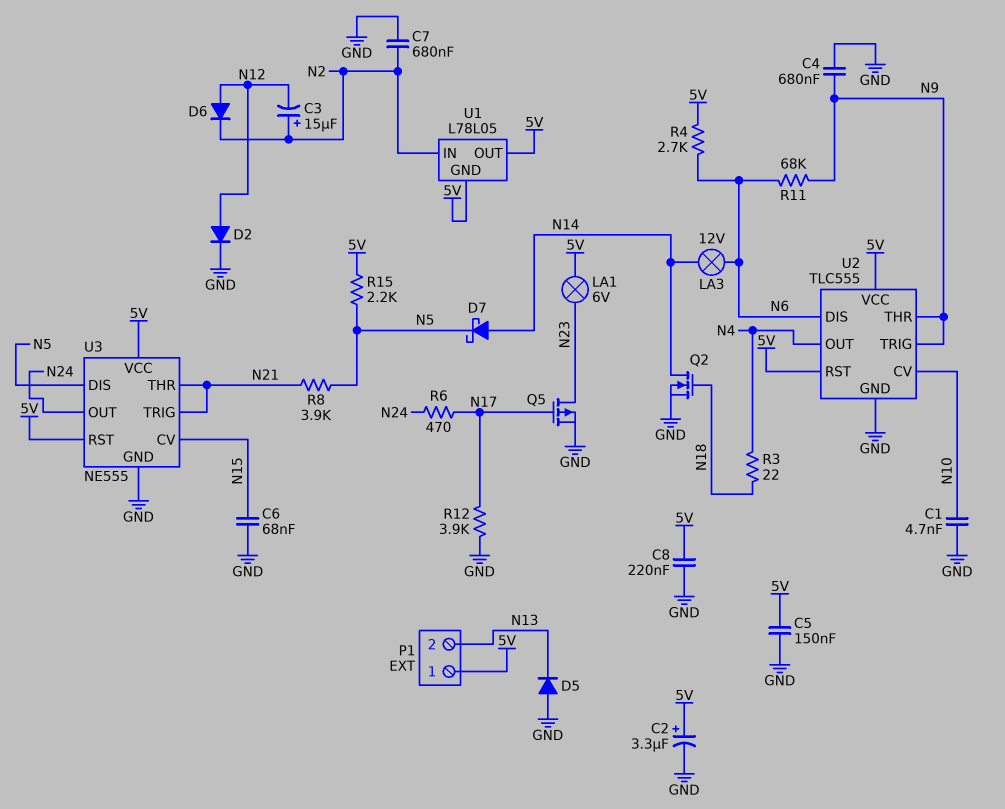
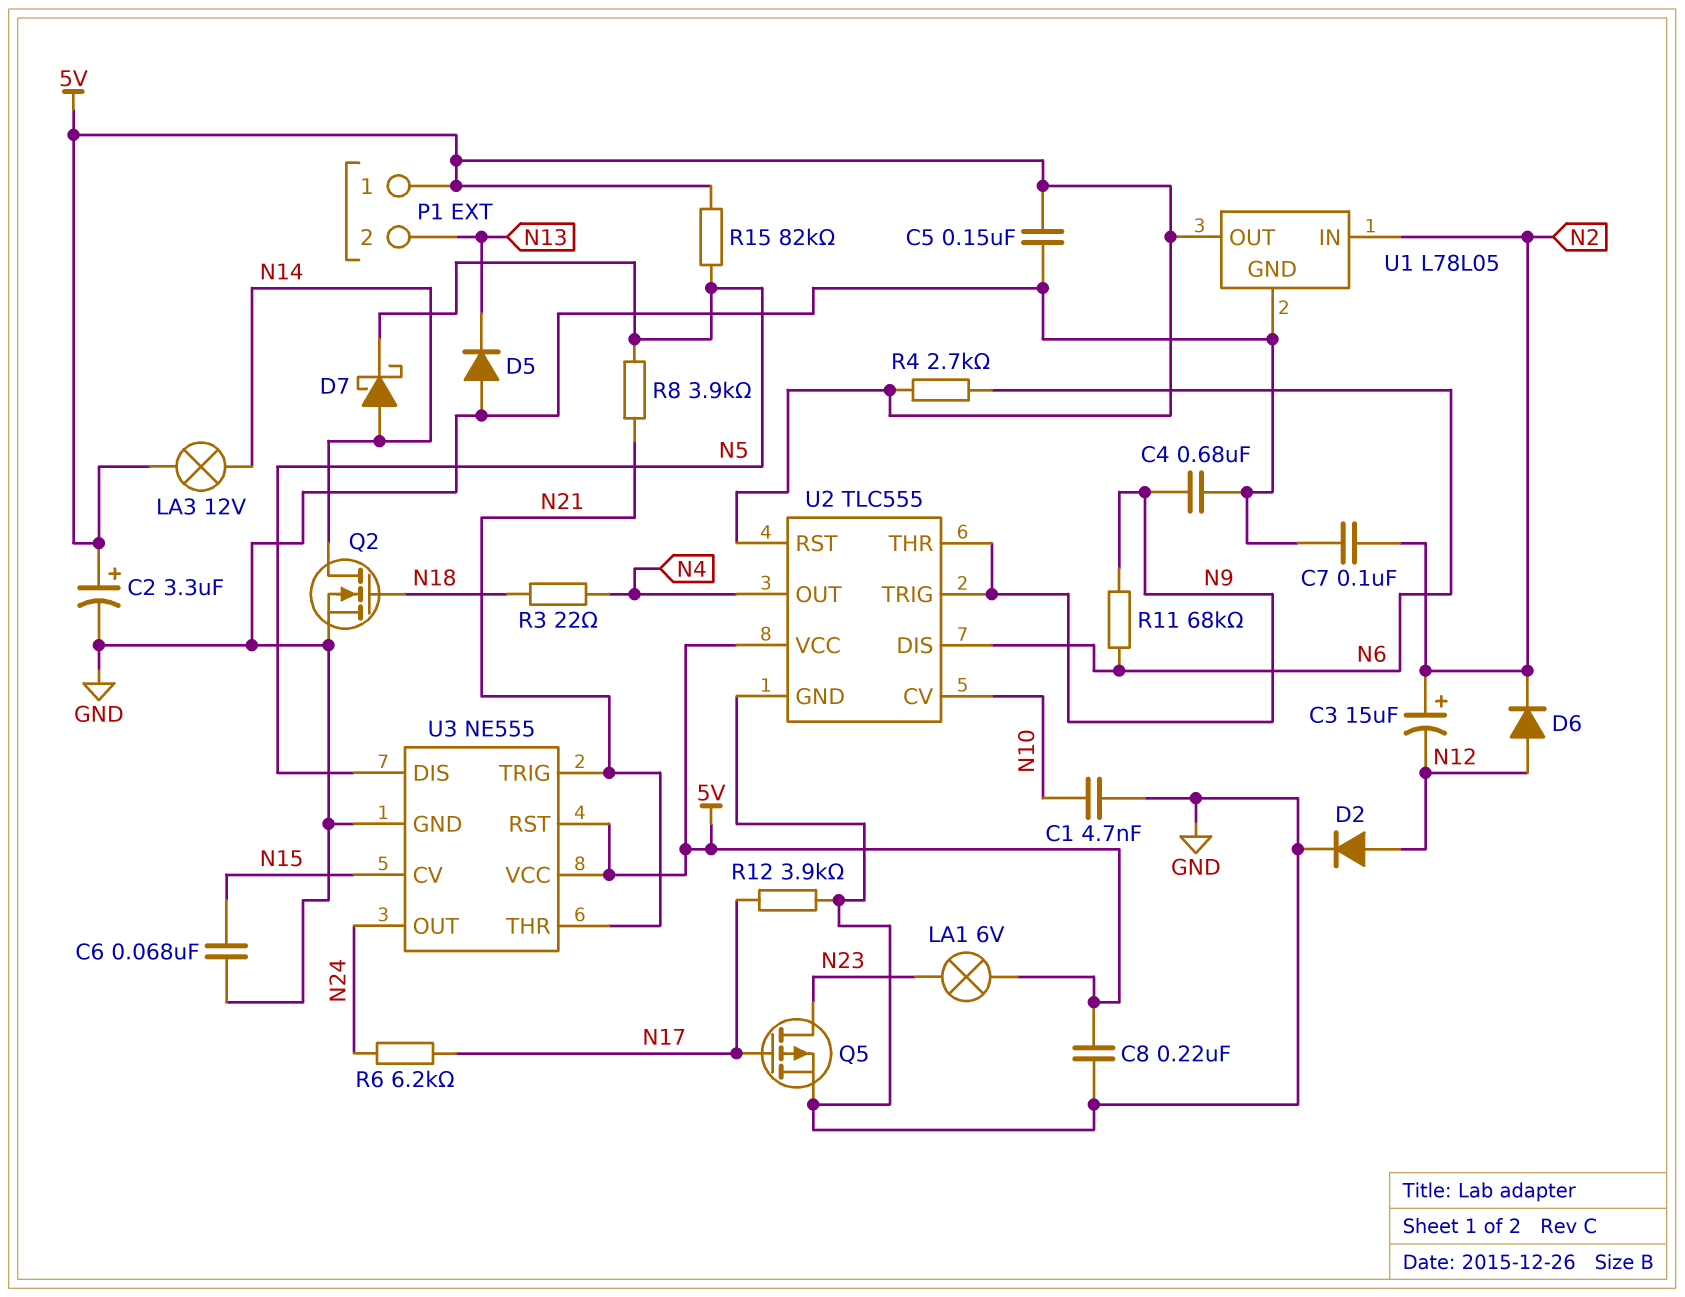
C7: 680nF (GND, N2) -> 100nF (GND, N2)
LA3: lamp 12V (N6, N14) -> lamp 12V (5V, N14)
R6: 470 (N17, N24) -> 6.2k (N17, N24)
R15: 2.2k (5V, N5) -> 82k (5V, N5)
U1 pin GND: 5V -> GND

